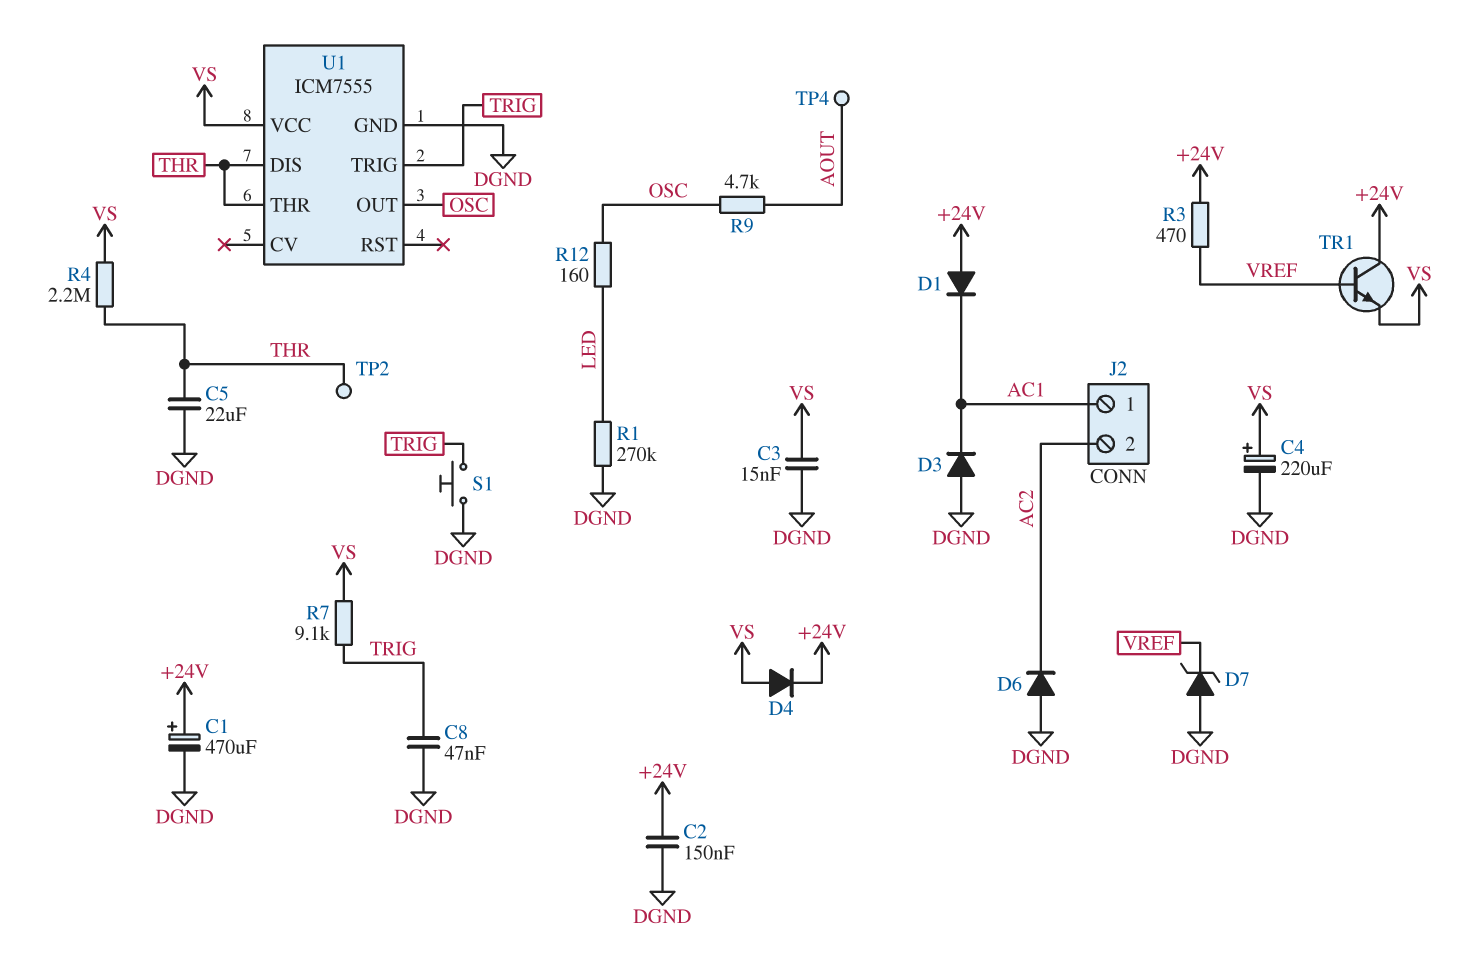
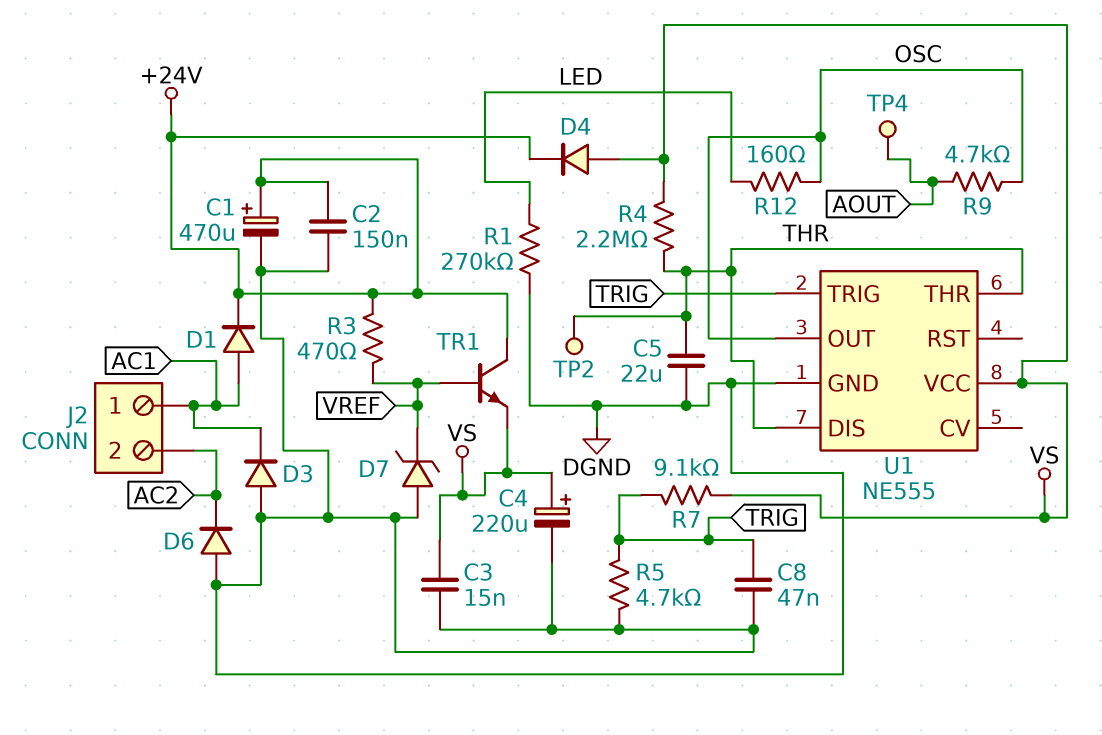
D1: diode (A +24V, K AC1) -> diode (A AC1, K +24V)
R5: none -> 4.7k (DGND, TRIG)
S1: button (DGND, TRIG) -> none
U1: ICM7555 -> NE555

